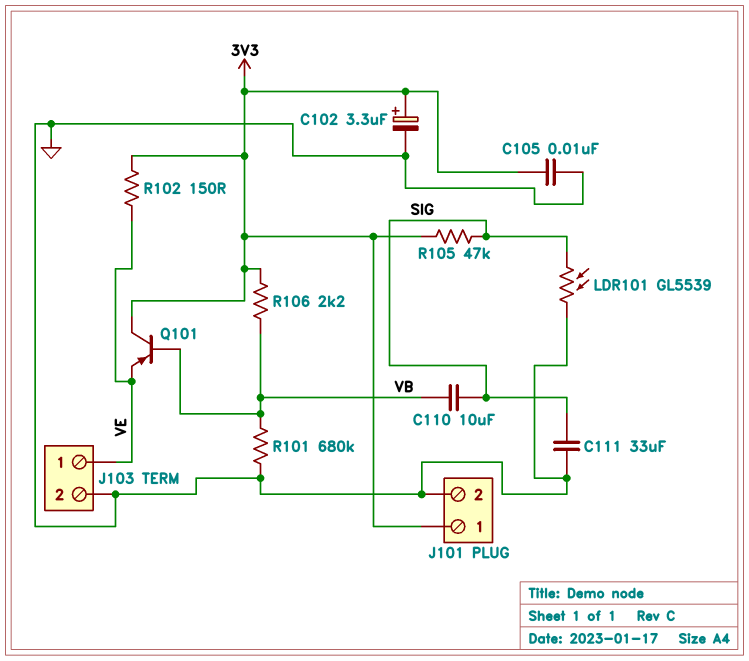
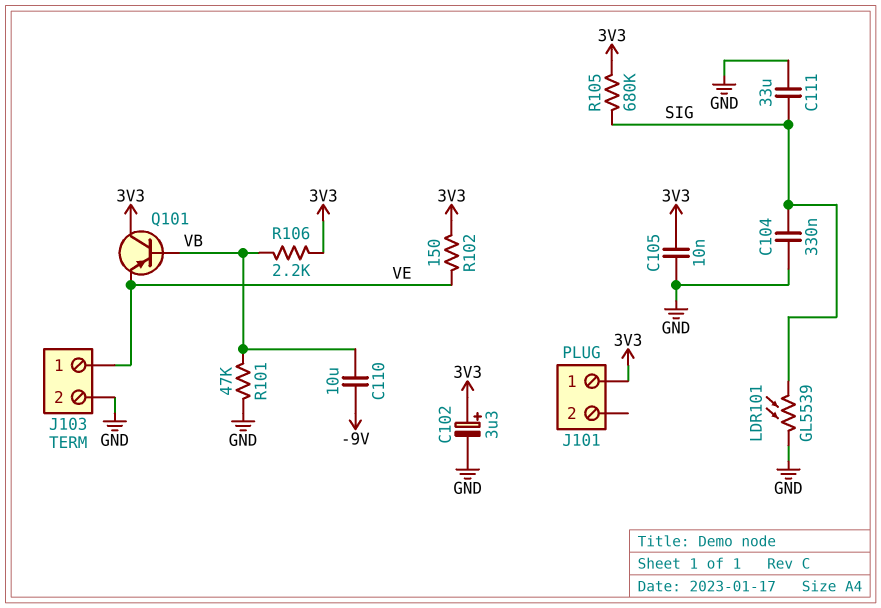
C104: none -> 330nF (GND, SIG)
C110: 10uF (SIG, VB) -> 10uF (-9V, VB)
J101 pin 2: GND -> none
R101: 680k (GND, VB) -> 47k (GND, VB)
R105: 47k (3V3, SIG) -> 680k (3V3, SIG)

